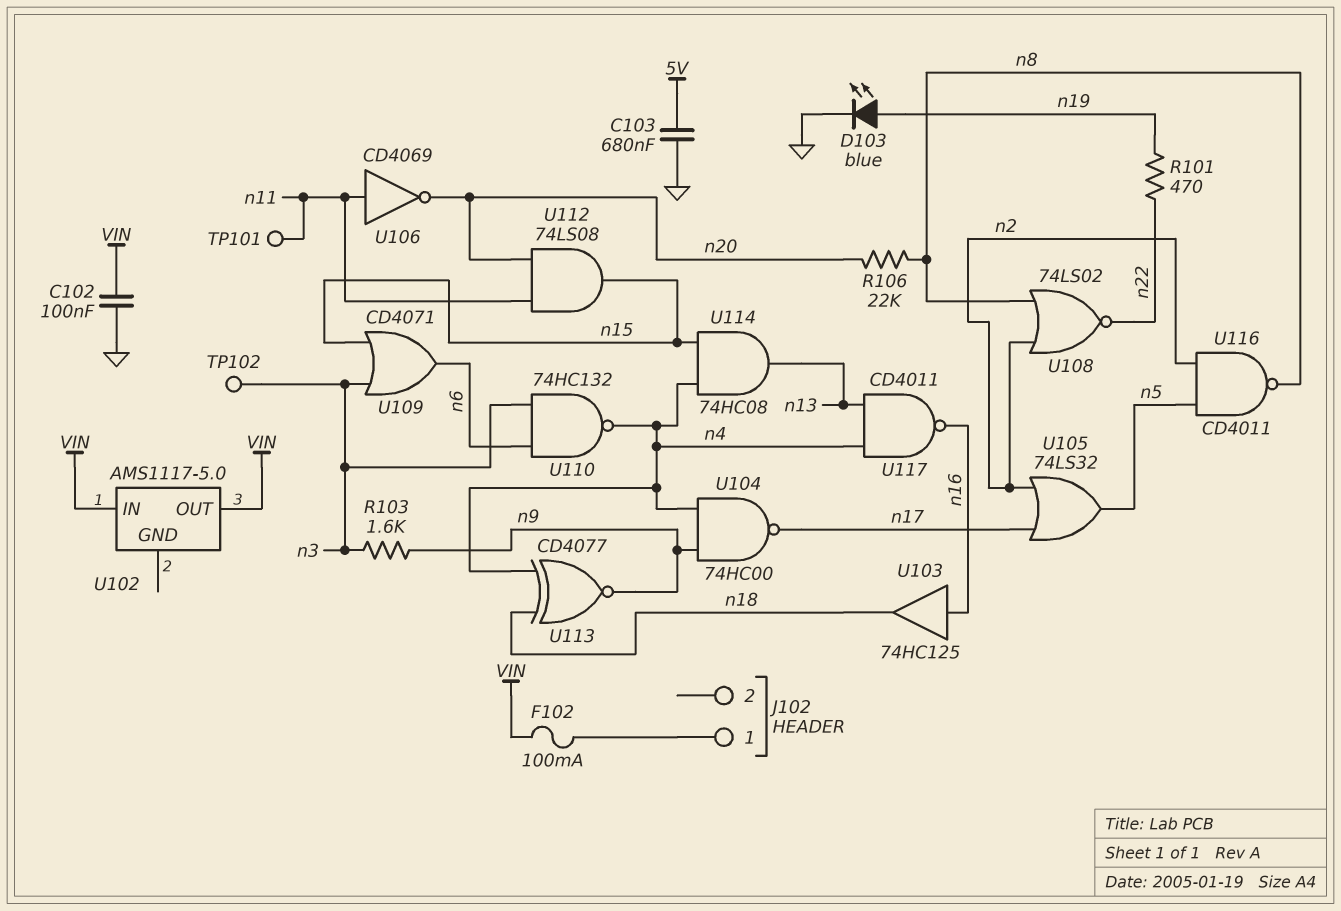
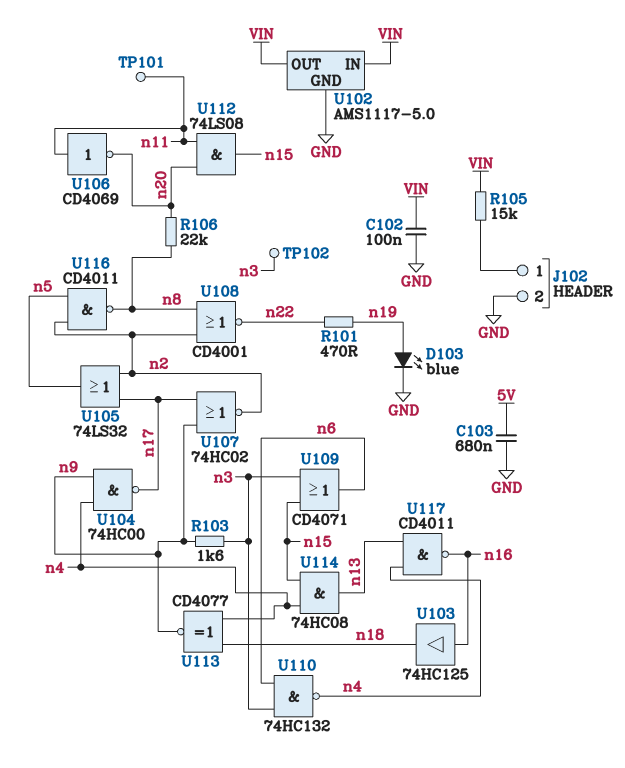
F102: 100mA (J102/1, VIN) -> none
J102 pin 2: none -> GND
R105: none -> 15k (J102/1, VIN)
U102 pin GND: none -> GND
U107: none -> NOR 74HC02 (in n9, in n17, out n2)
U108: NOR 74LS02 (in n2, in n8, out n22) -> NOR CD4001 (in n2, in n8, out n22)

